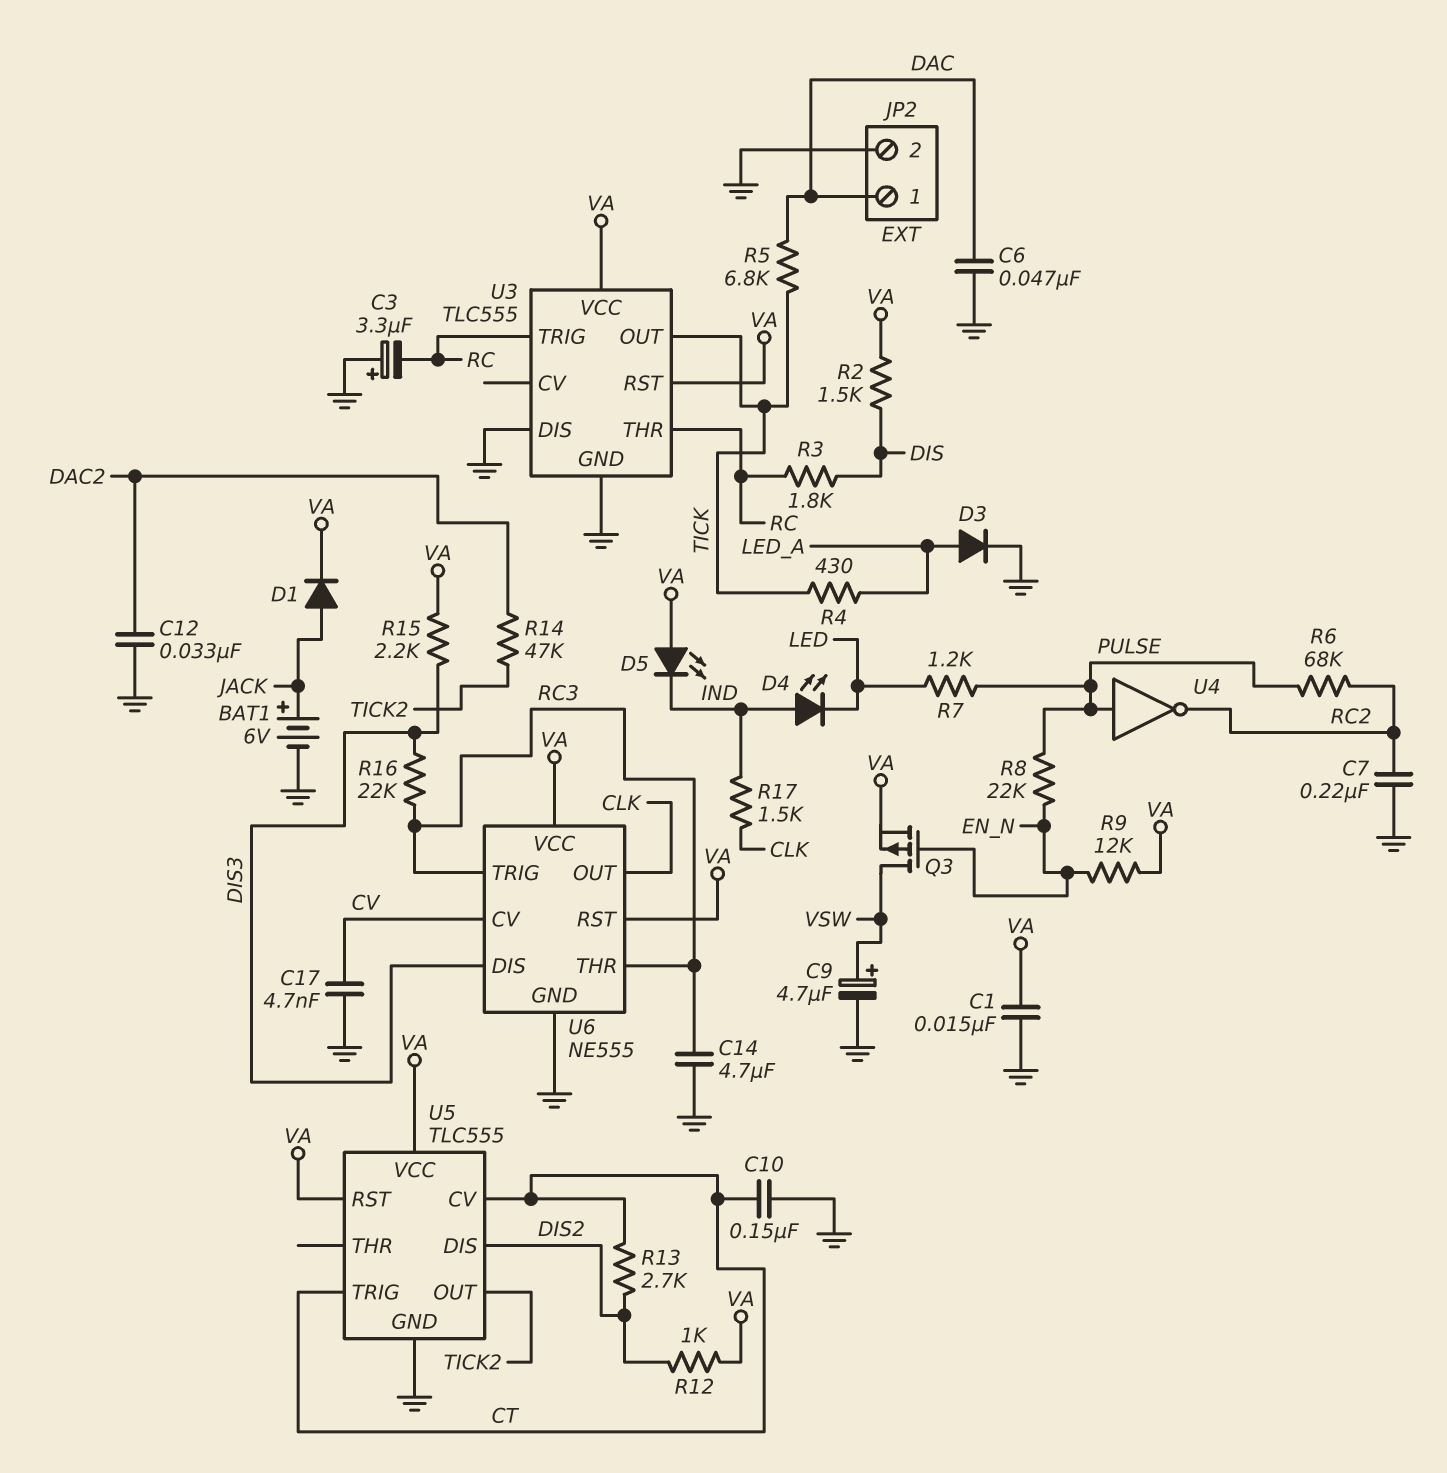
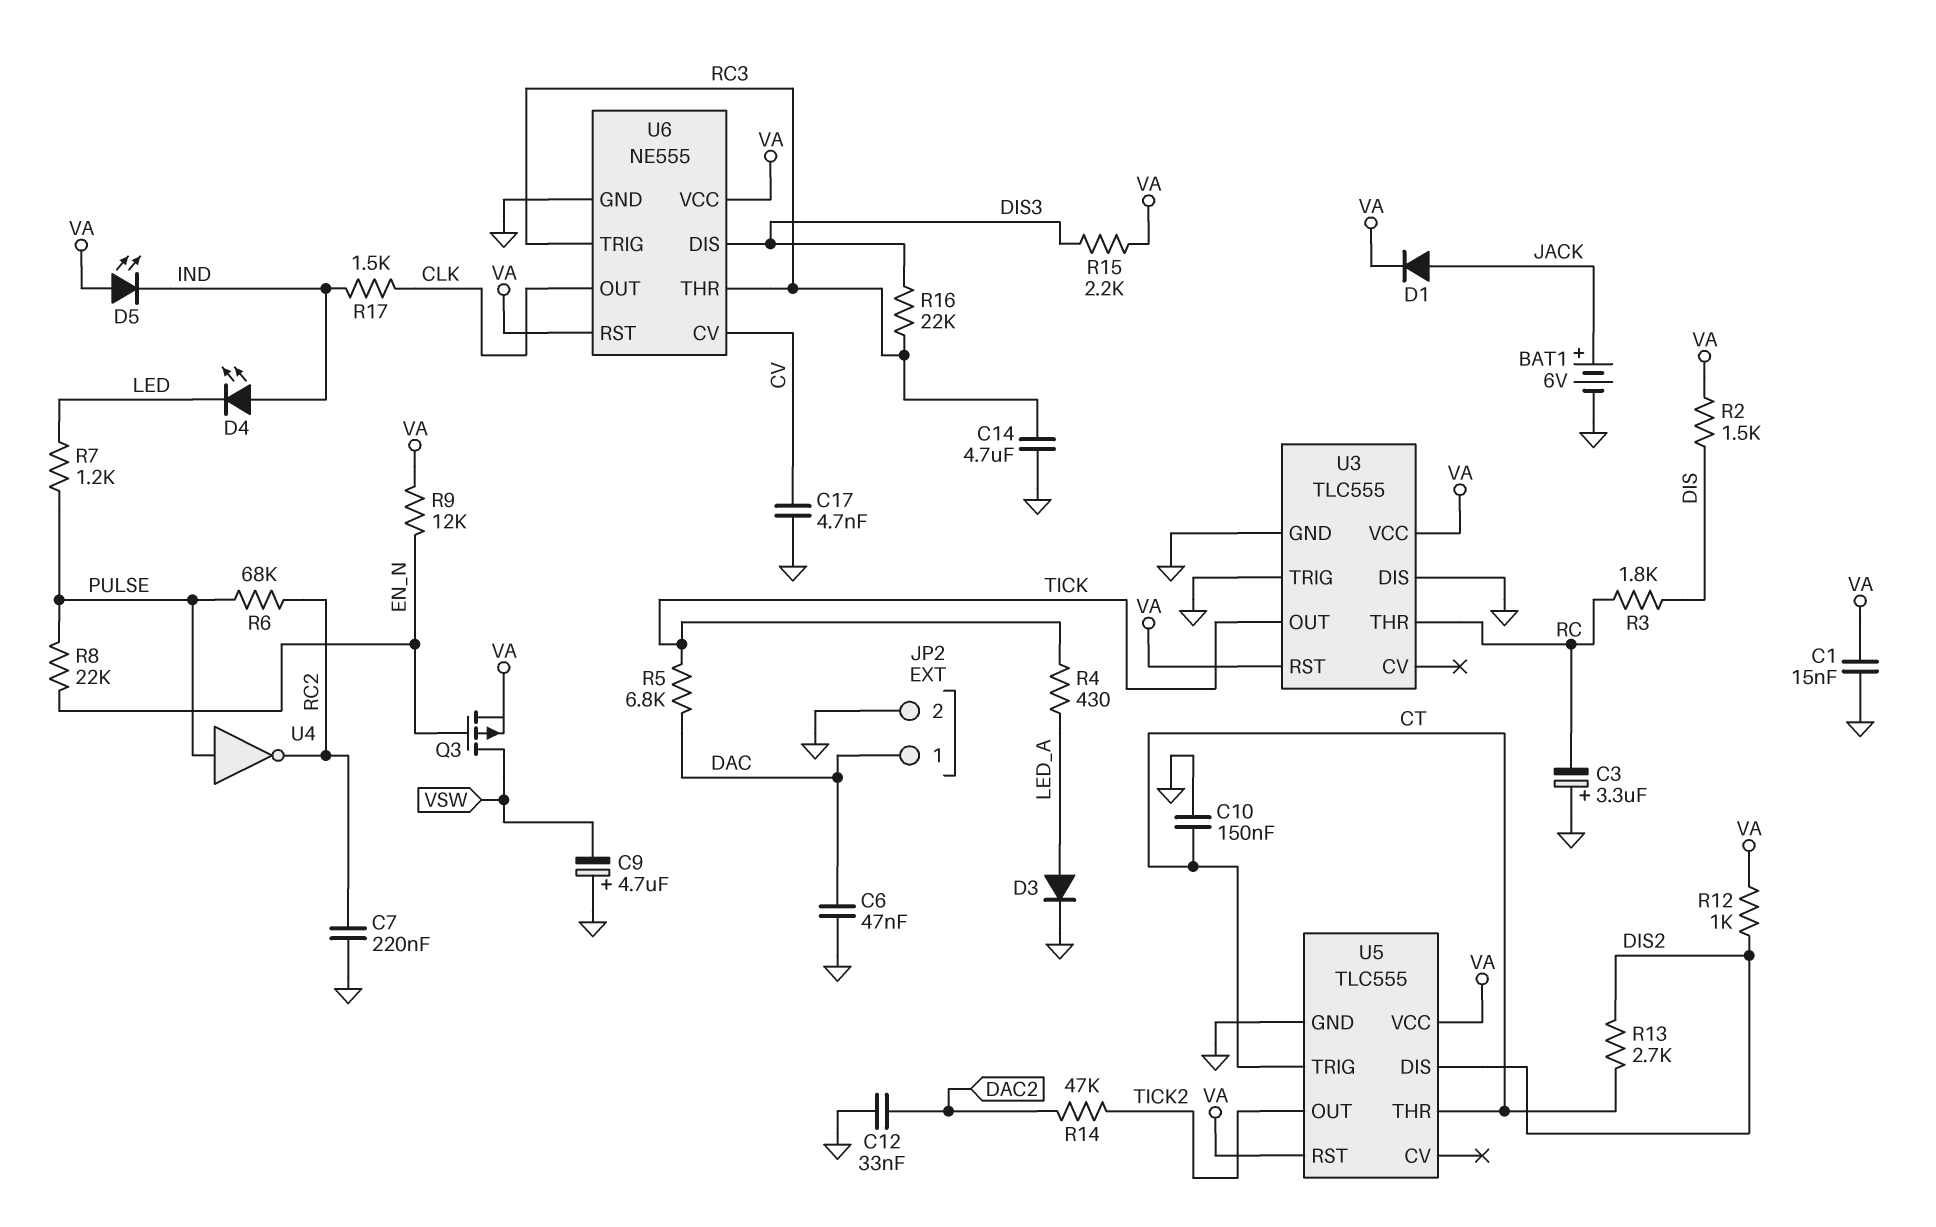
C9: 4.7uF (plus VSW, minus GND) -> 4.7uF (plus GND, minus VSW)
U3 pin TRIG: RC -> GND
U5 pin CV: CT -> none
U5 pin THR: none -> CT

